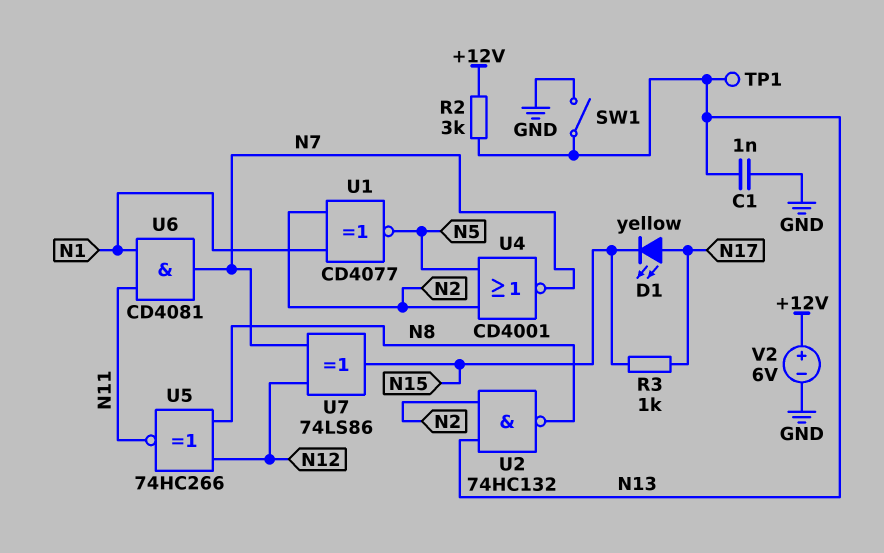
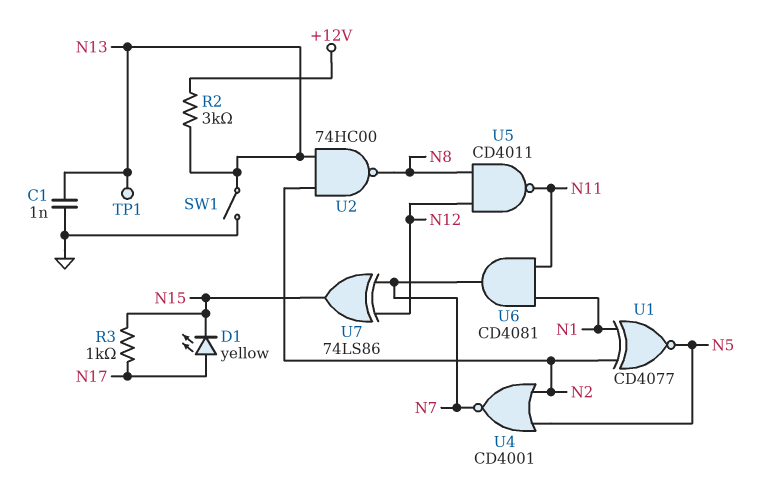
U2: NAND 74HC132 (in N2, in N13, out N8) -> NAND 74HC00 (in N2, in N13, out N8)
U5: XNOR 74HC266 (in N8, in N12, out N11) -> NAND CD4011 (in N8, in N12, out N11)
V2: 6V (plus +12V, minus GND) -> none

